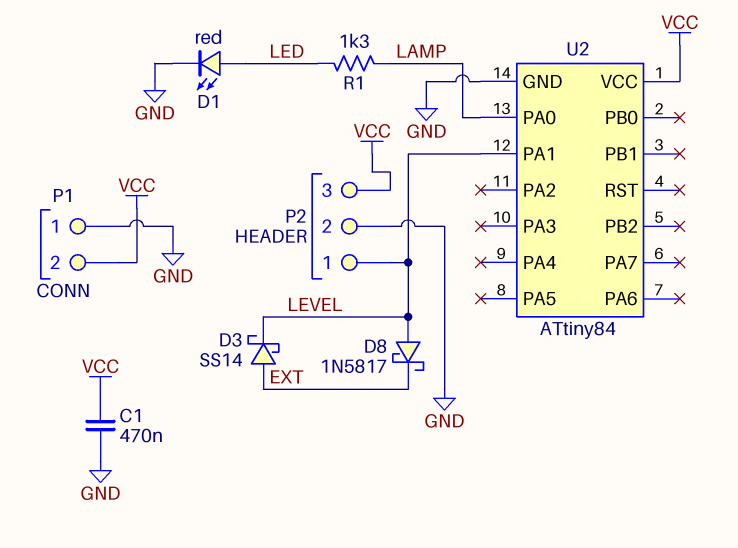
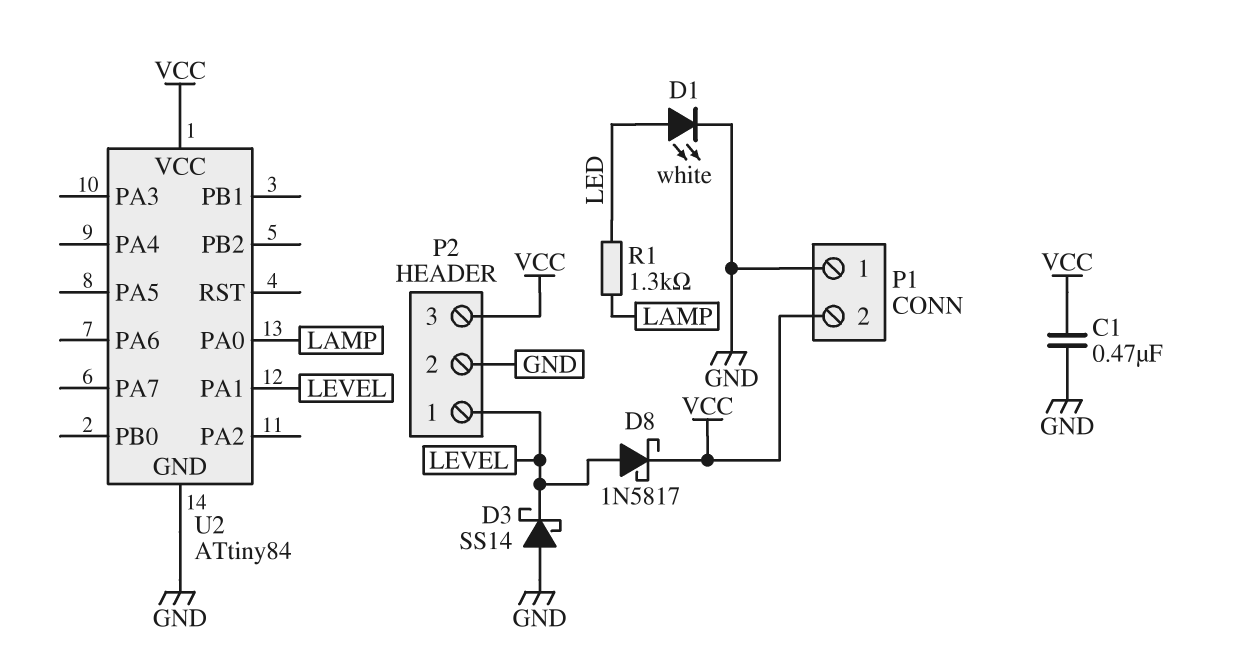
D1: LED red (A LED, K GND) -> LED white (A LED, K GND)
D3: schottky SS14 (A EXT, K LEVEL) -> schottky SS14 (A GND, K LEVEL)
D8: schottky 1N5817 (A LEVEL, K EXT) -> schottky 1N5817 (A LEVEL, K VCC)

